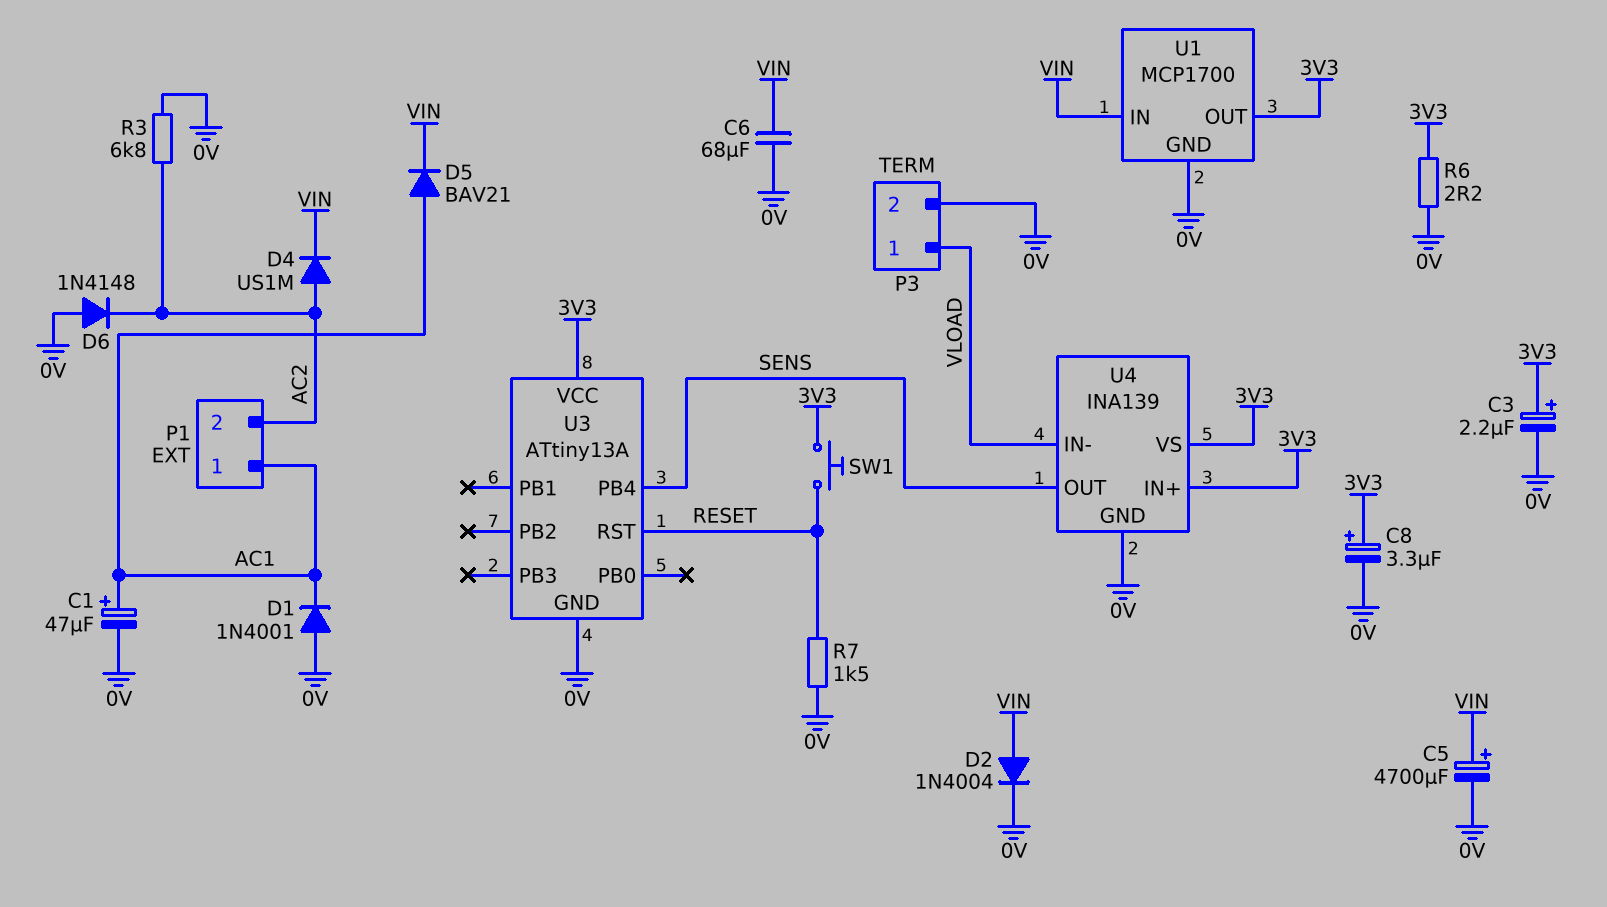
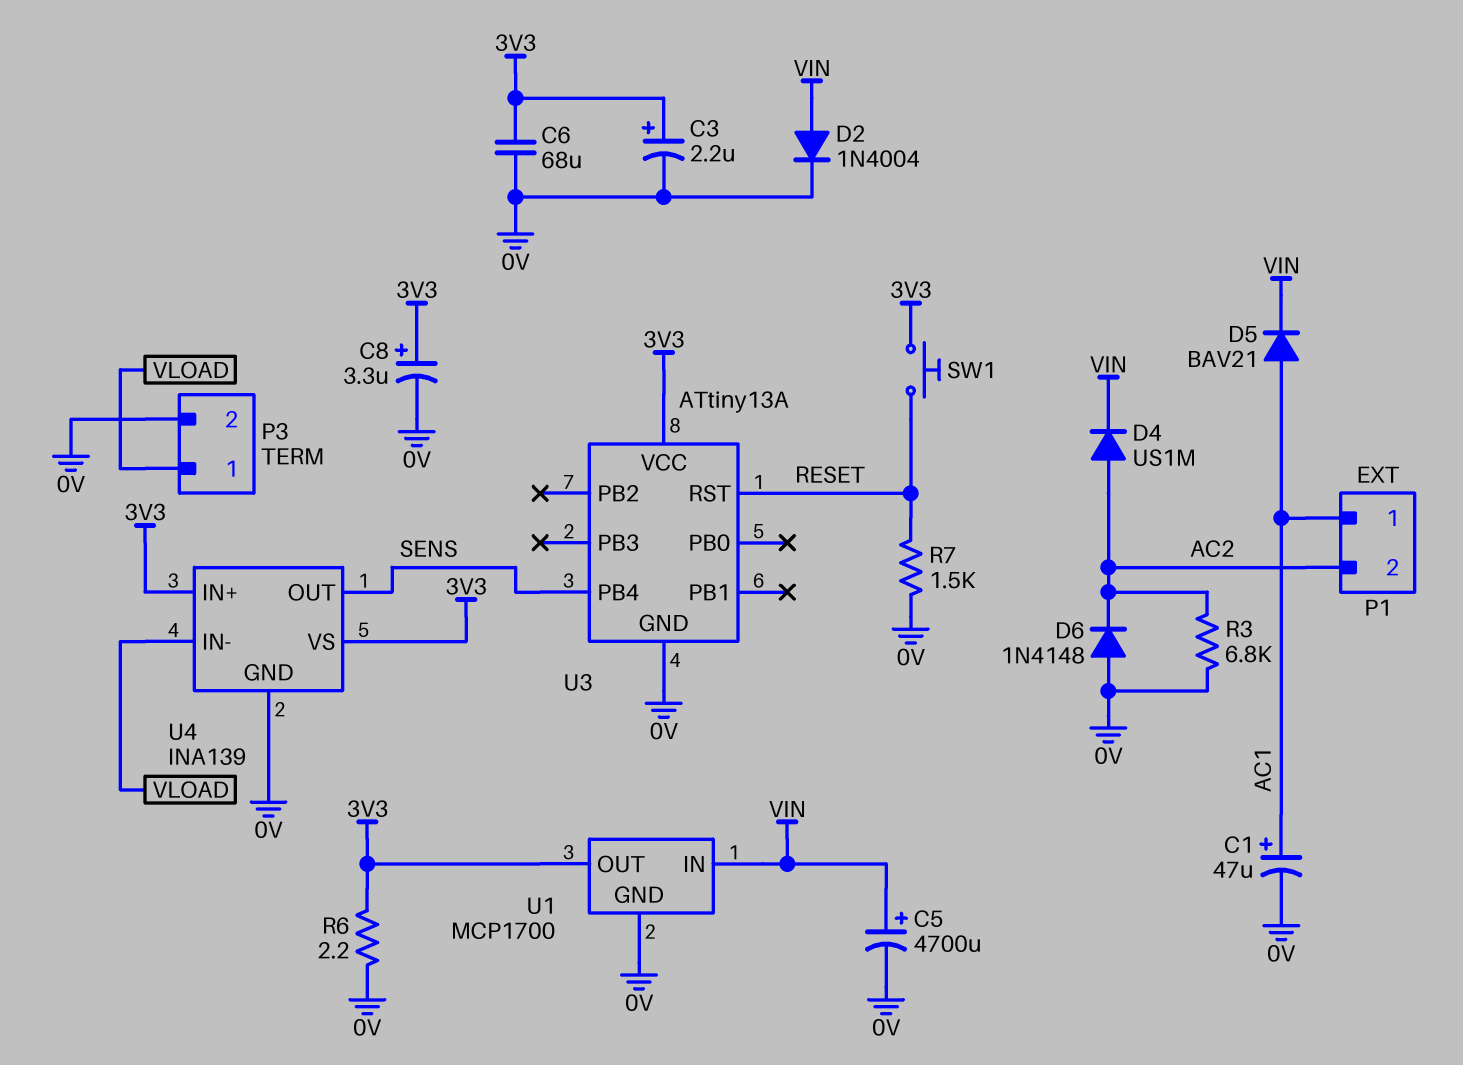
C6: 68uF (0V, VIN) -> 68uF (0V, 3V3)
D1: diode 1N4001 (A 0V, K AC1) -> none

